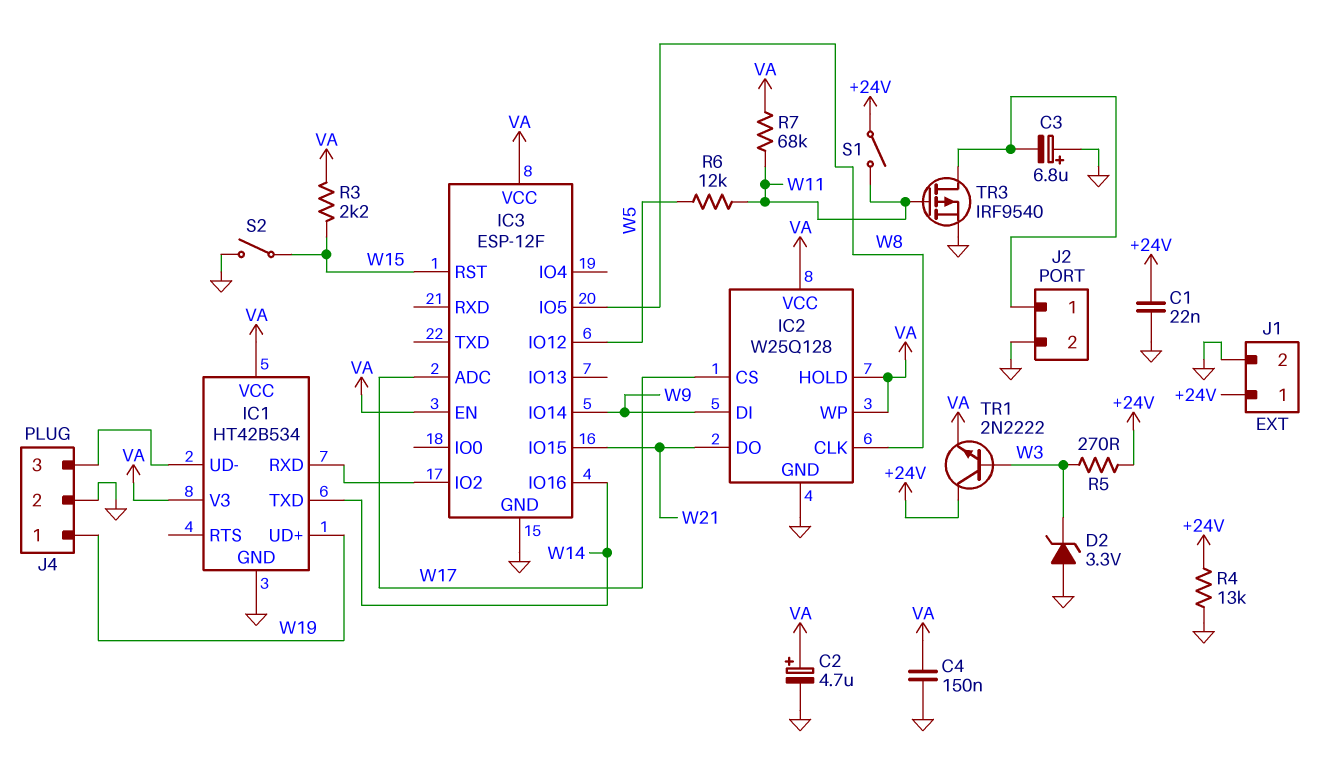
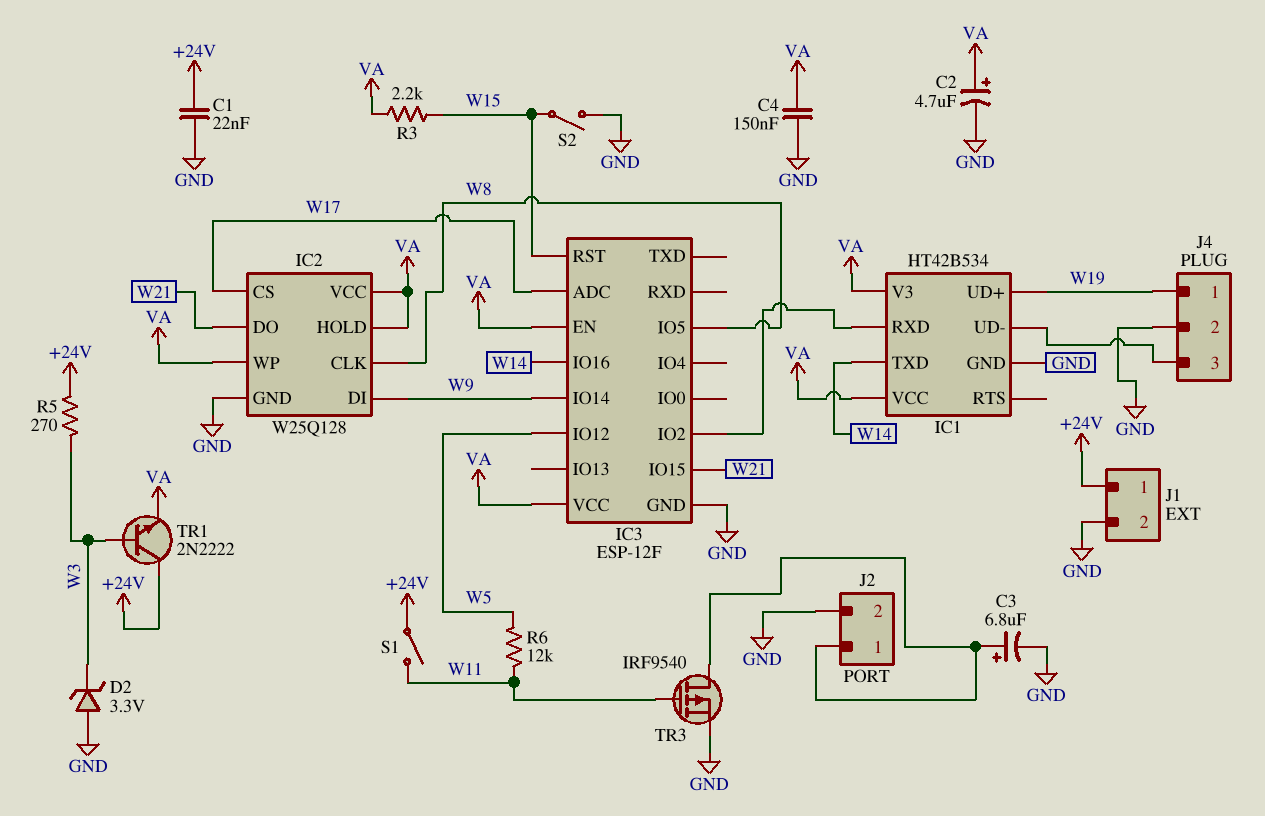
C3: 6.8uF (plus GND, minus J2/1) -> 6.8uF (plus J2/1, minus GND)
R4: 13k (+24V, GND) -> none
R7: 68k (VA, W11) -> none

